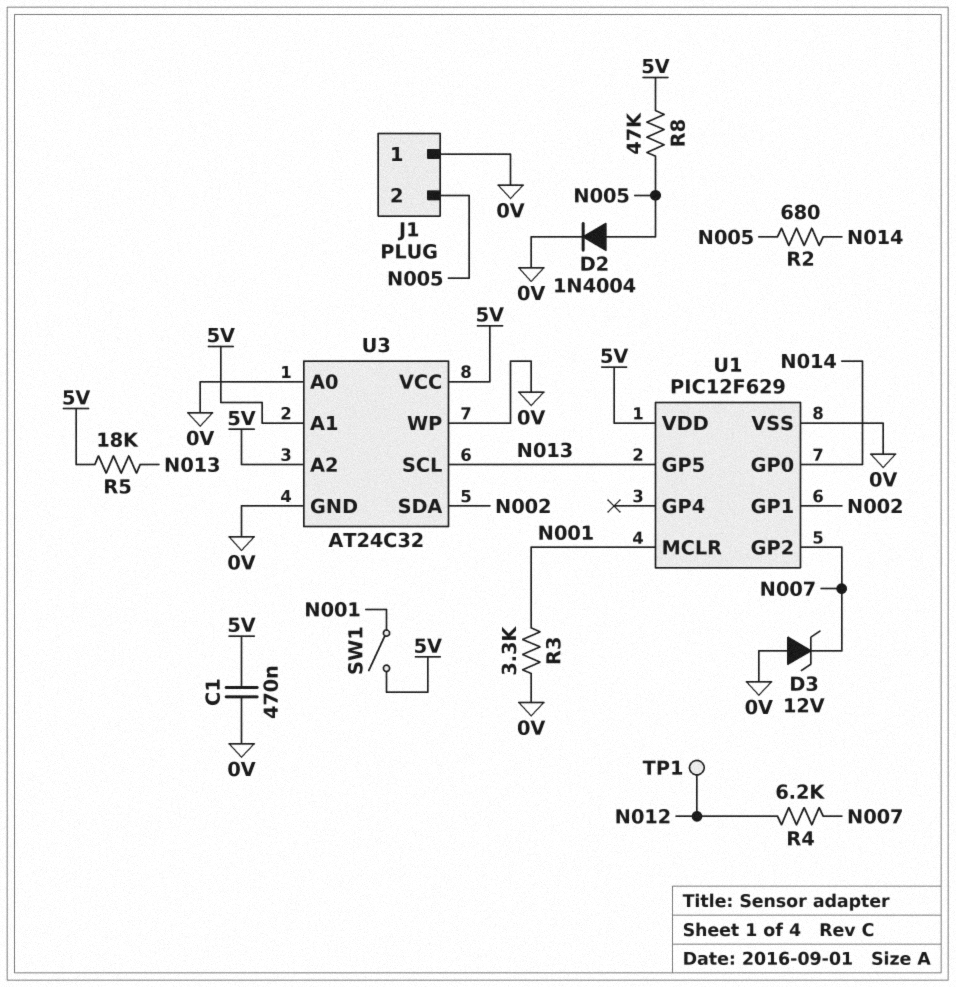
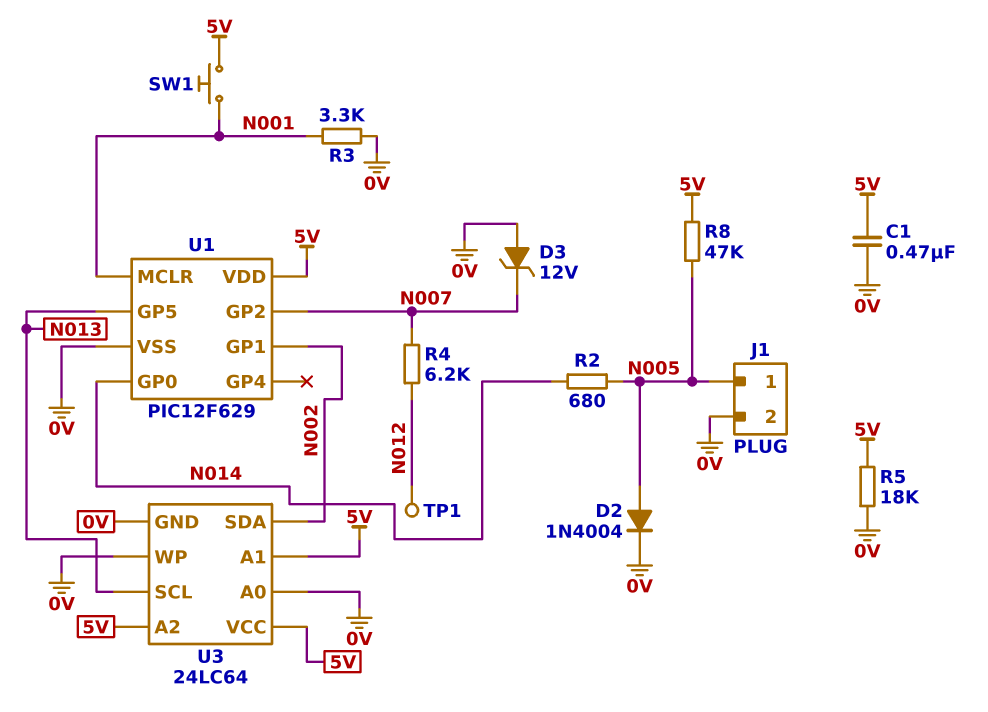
J1 pin 1: 0V -> N005
J1 pin 2: N005 -> 0V
R5: 18k (5V, N013) -> 18k (0V, 5V)
SW1: switch (5V, N001) -> button (5V, N001)
U3: AT24C32 -> 24LC64

